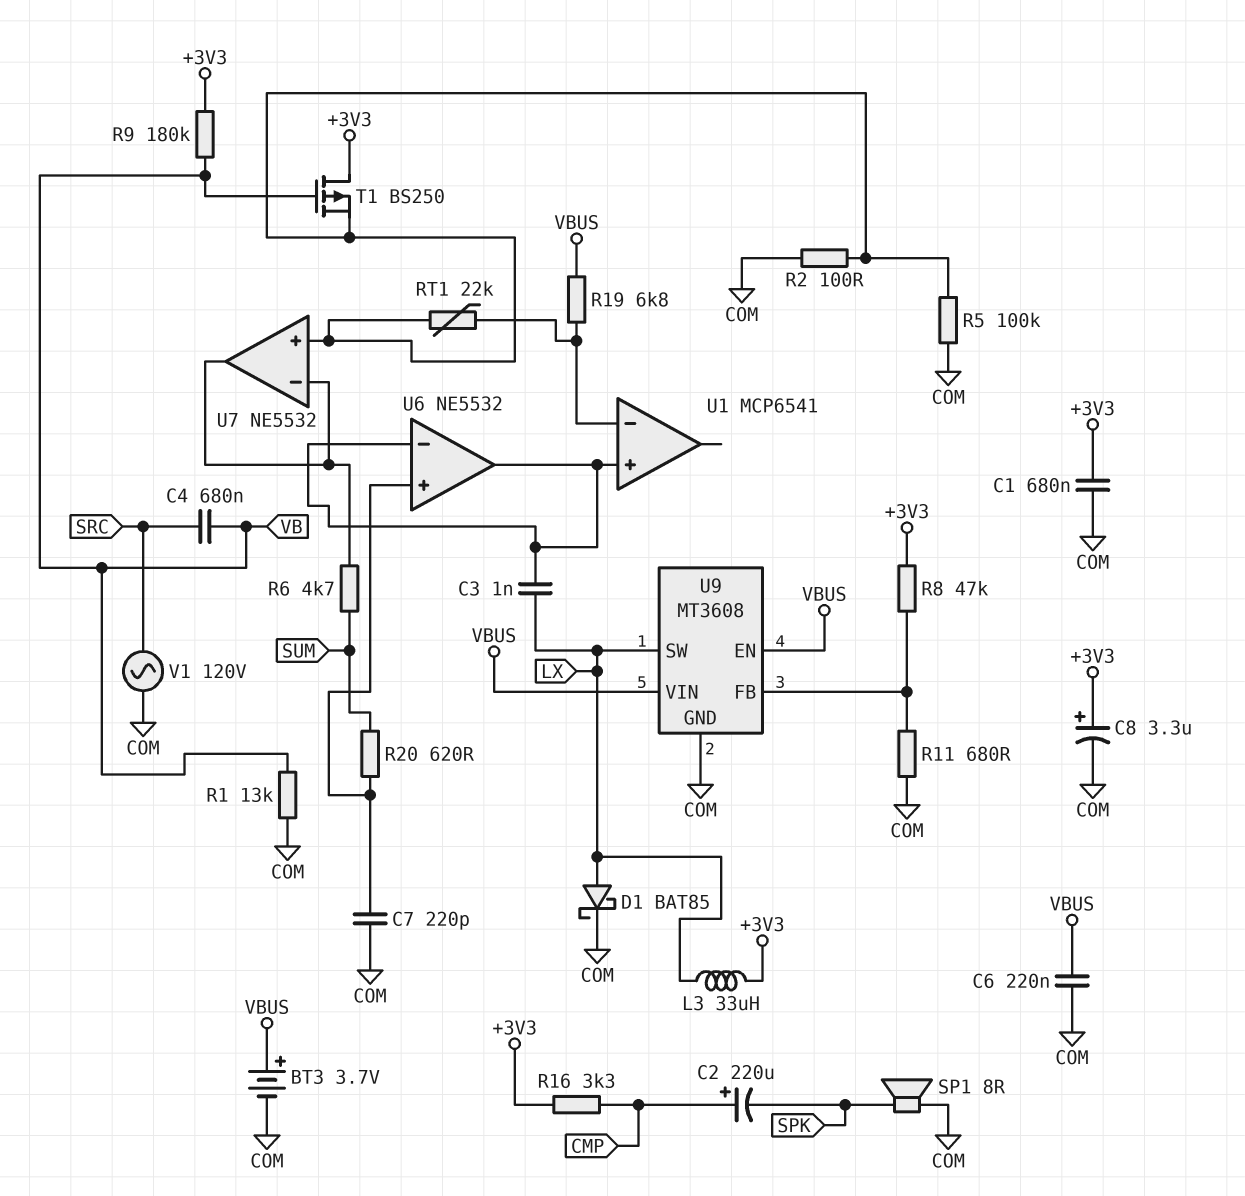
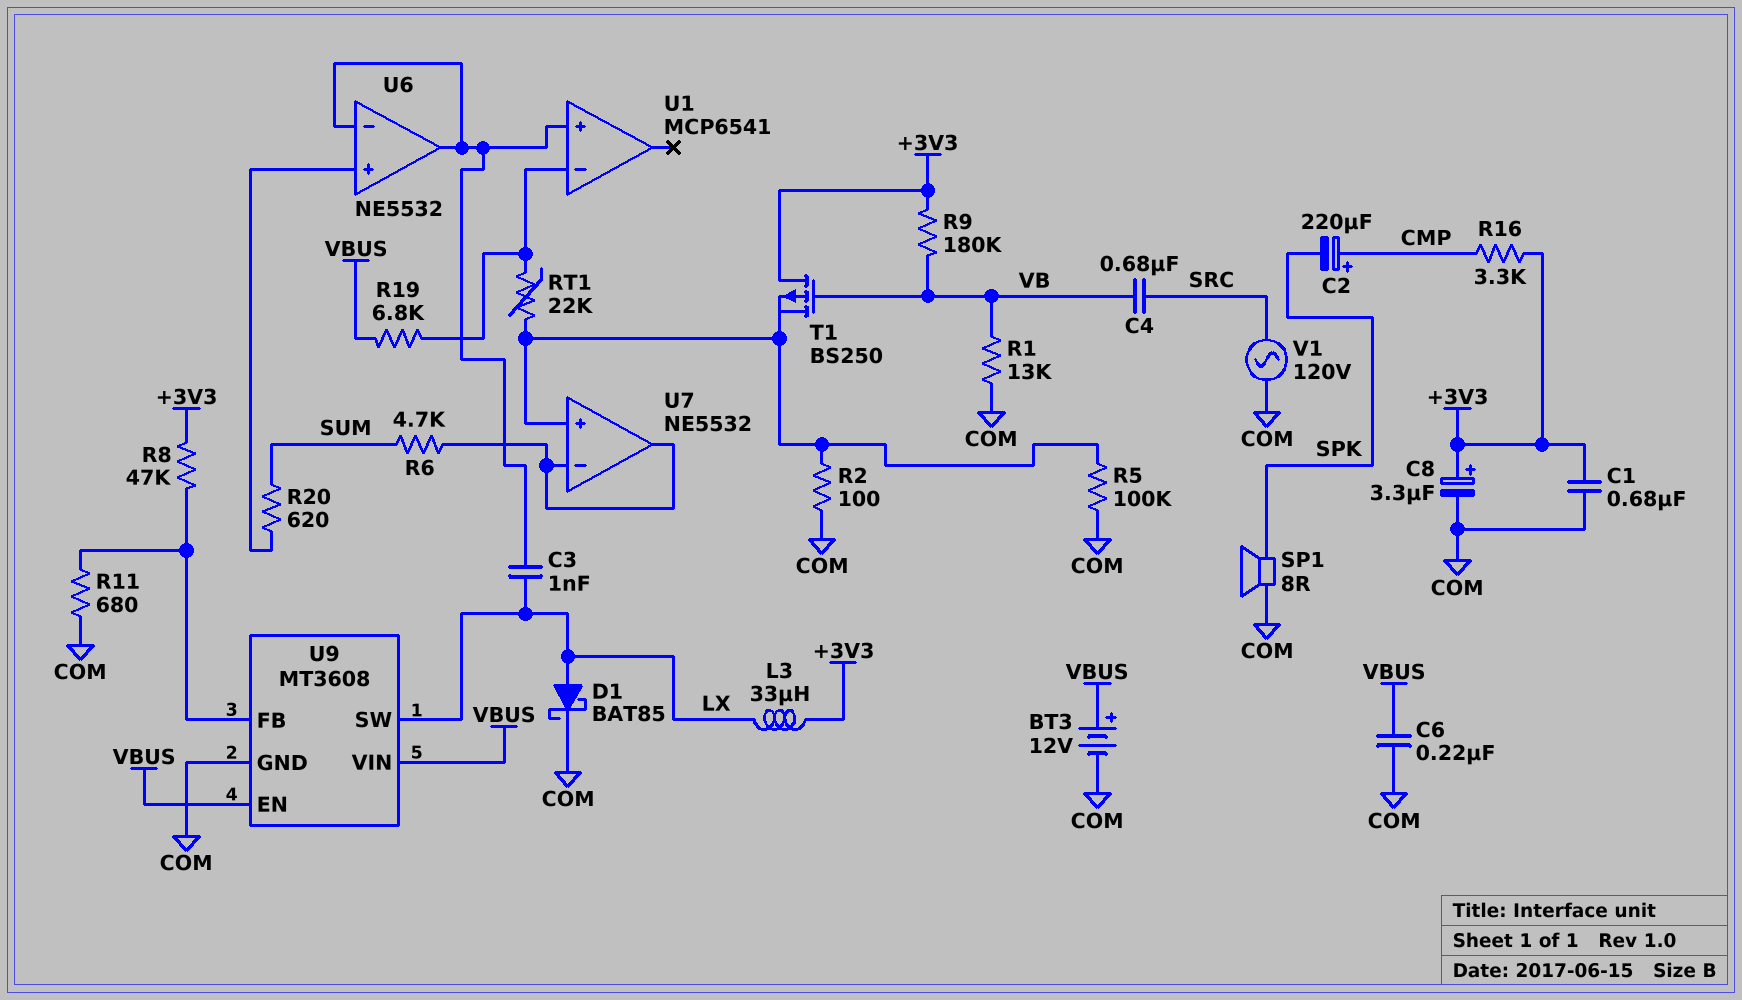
BT3: 3.7V (plus VBUS, minus COM) -> 12V (plus VBUS, minus COM)
C7: 220pF (COM, U6/in+) -> none

